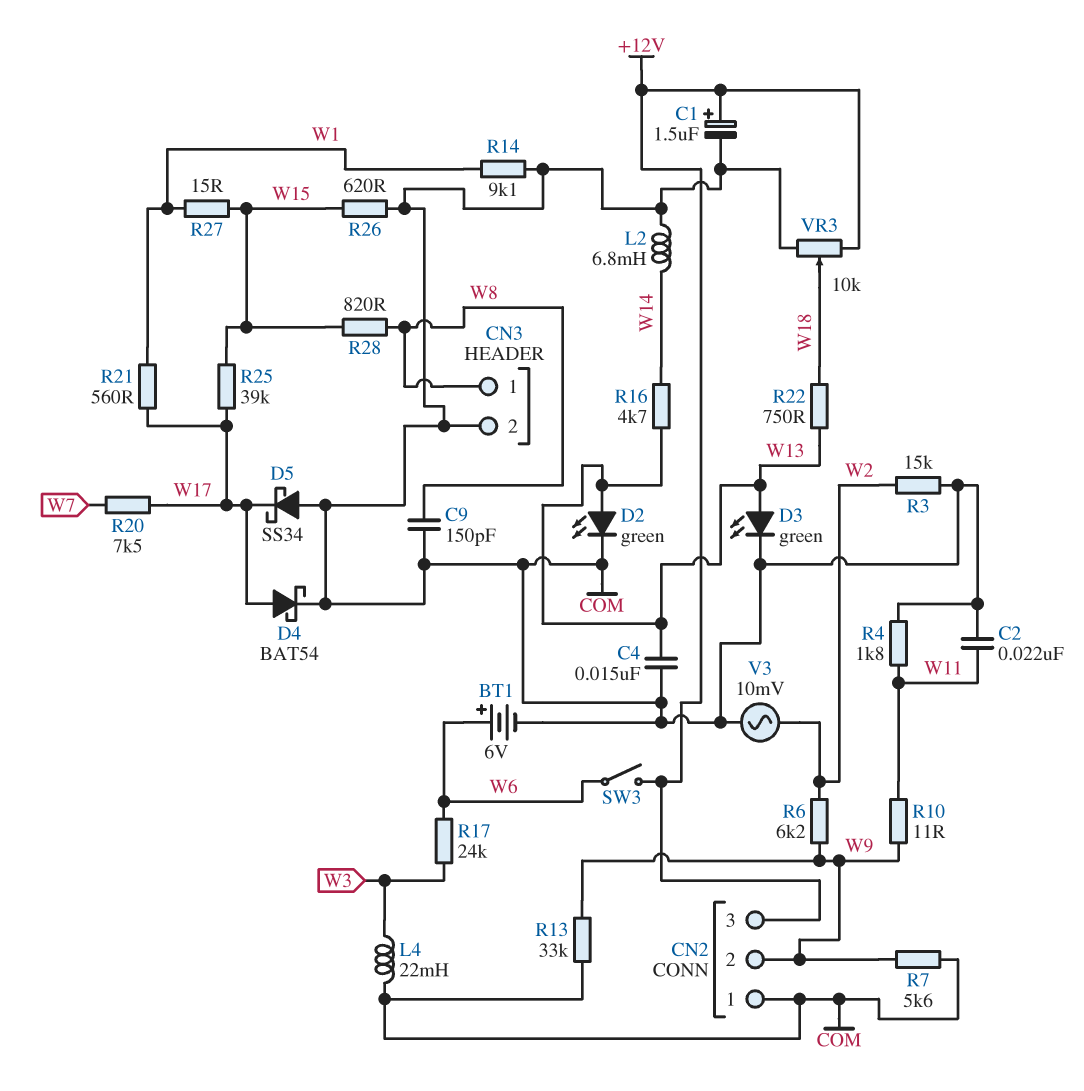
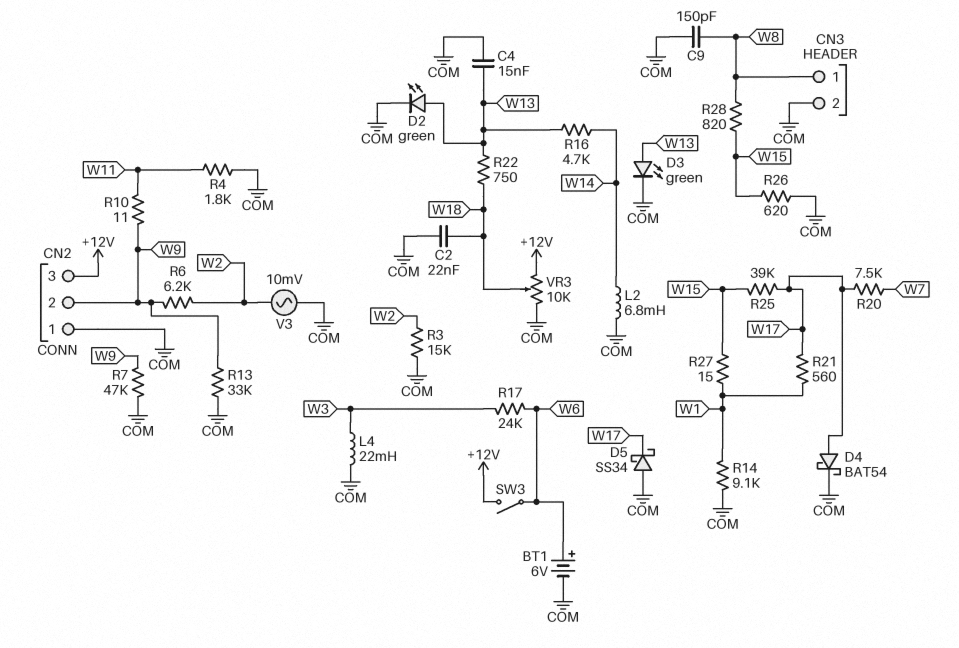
C1: 1.5uF (plus +12V, minus COM) -> none
C2: 22nF (COM, W11) -> 22nF (COM, W18)
R7: 5.6k (COM, W9) -> 47k (COM, W9)

